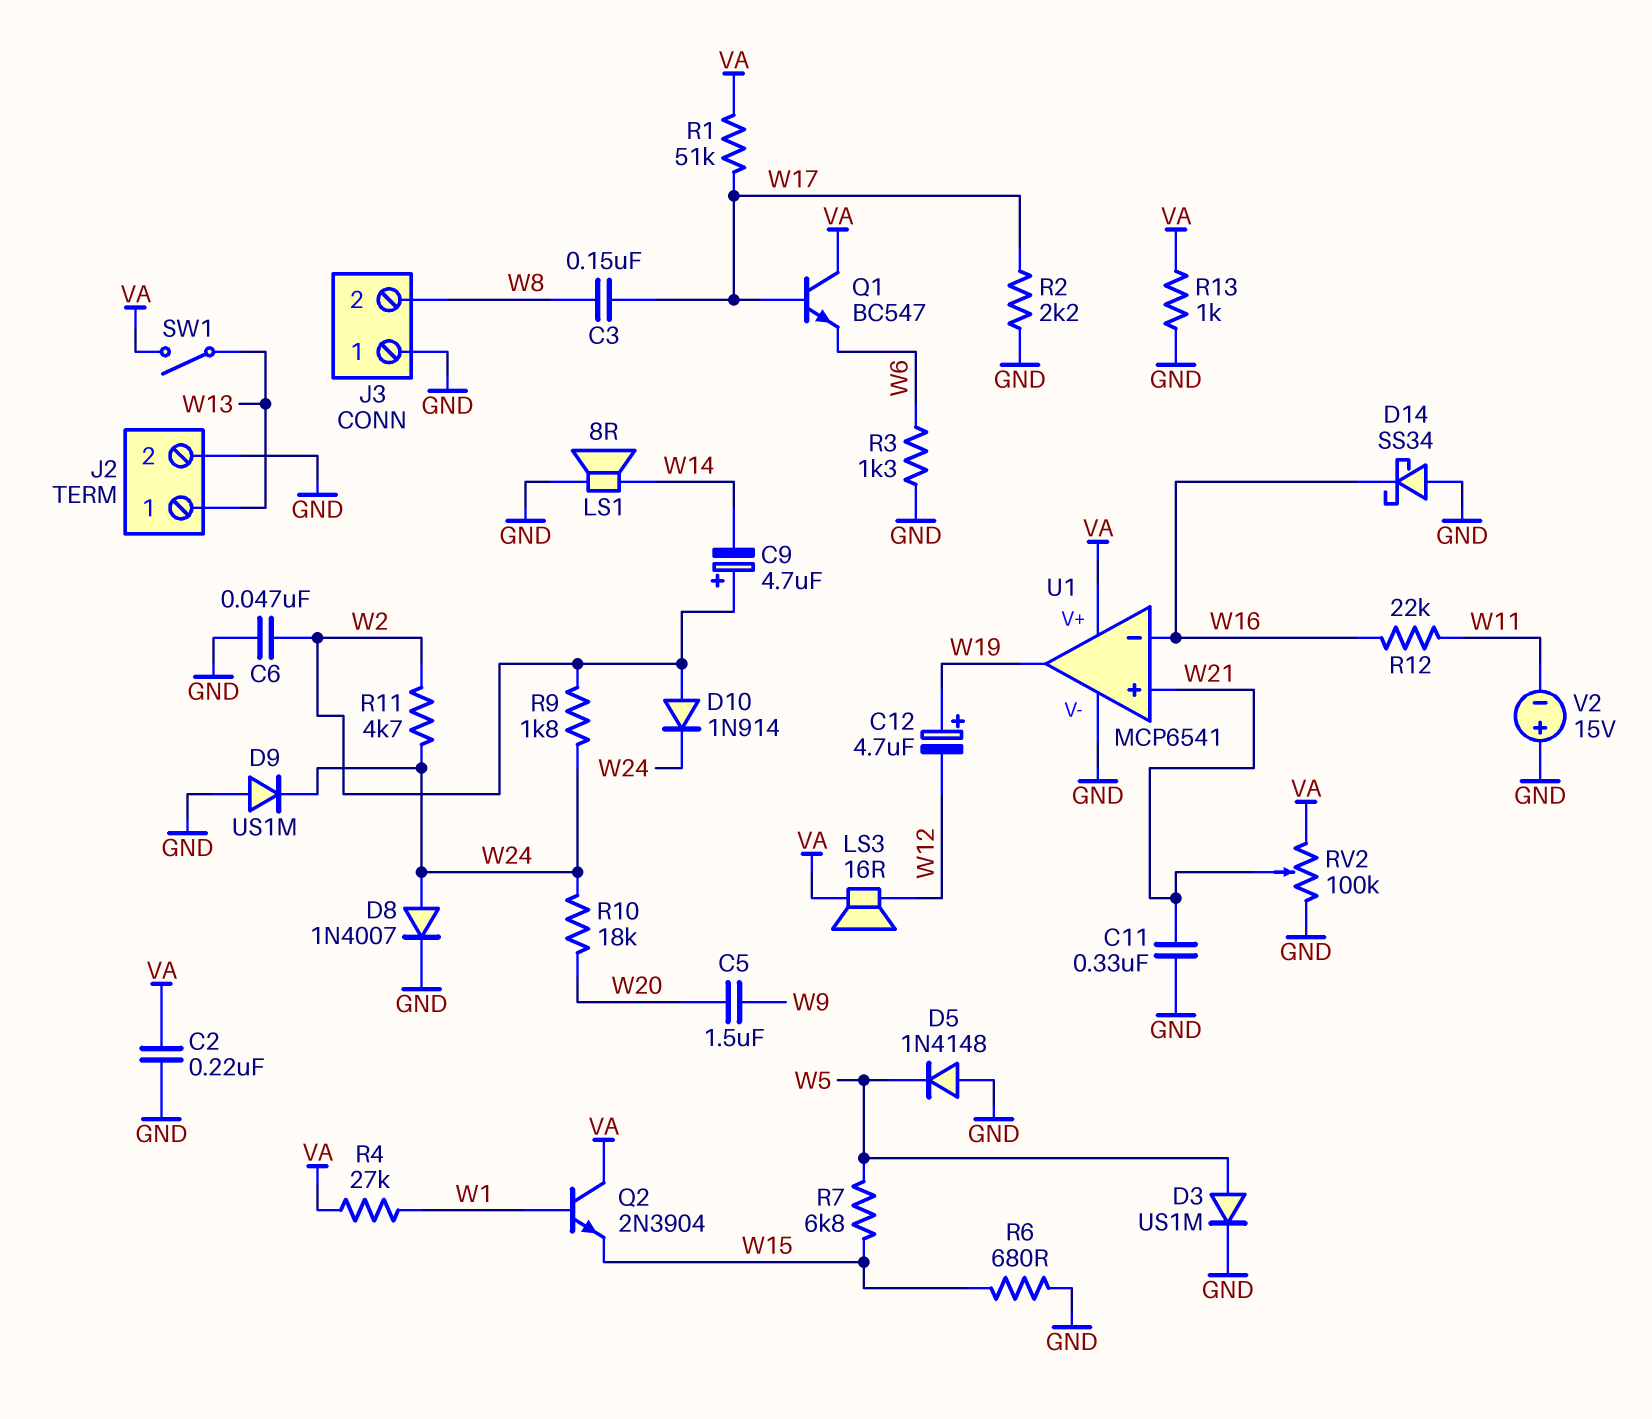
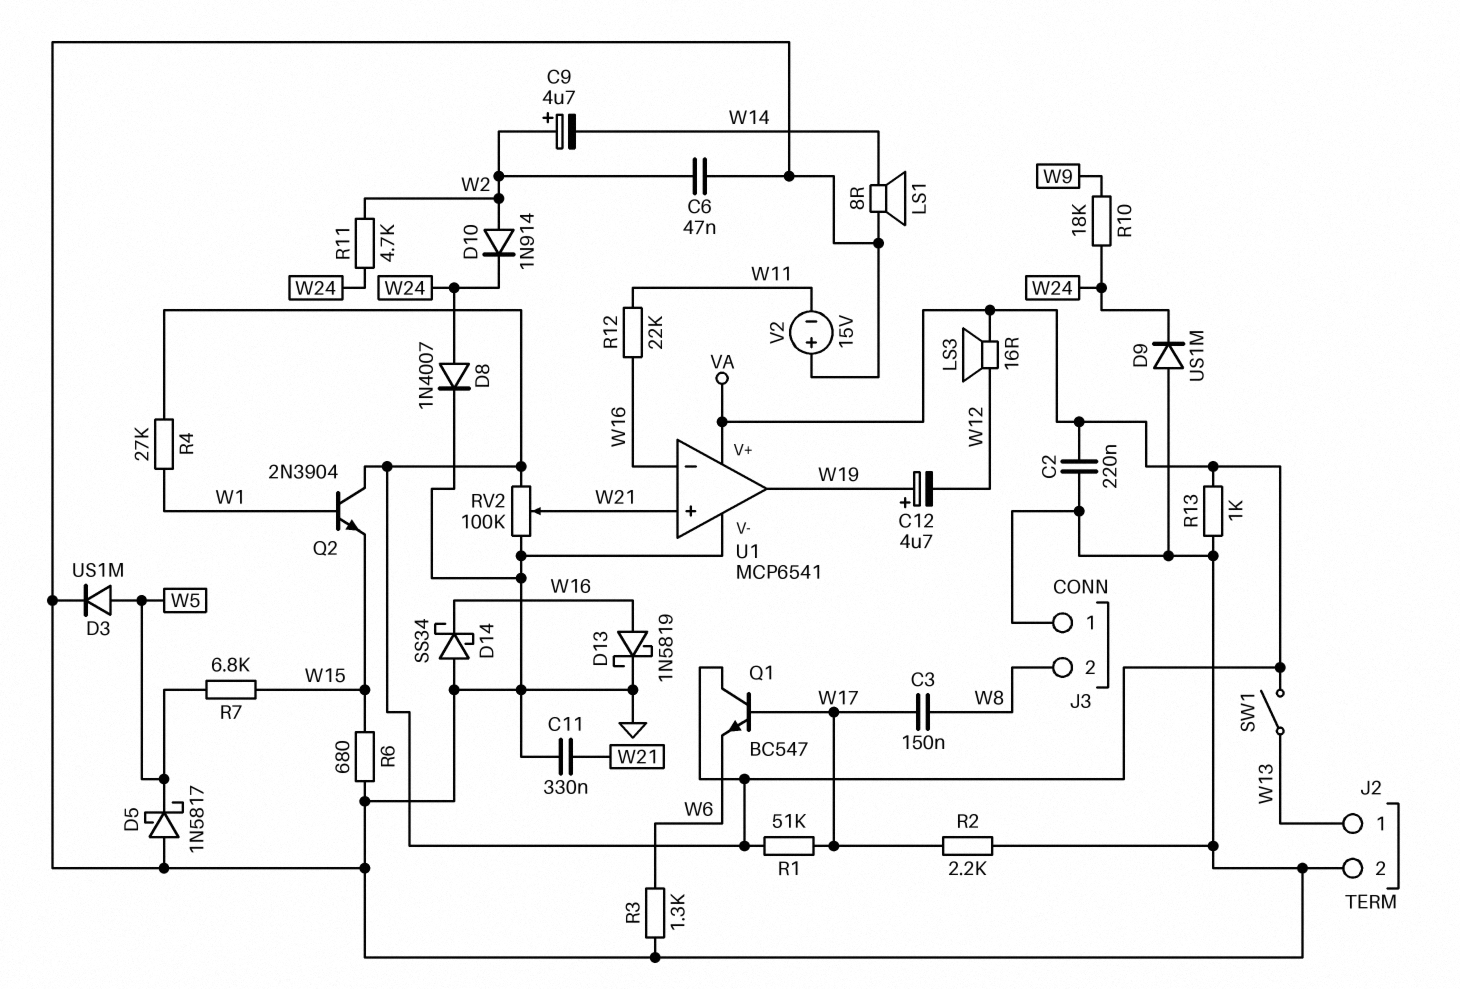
C5: 1.5uF (W9, W20) -> none
D5: diode 1N4148 (A GND, K W5) -> schottky 1N5817 (A GND, K W5)
D13: none -> schottky 1N5819 (A W16, K GND)
R9: 1.8k (W2, W24) -> none
R10: 18k (W20, W24) -> 18k (W9, W24)

